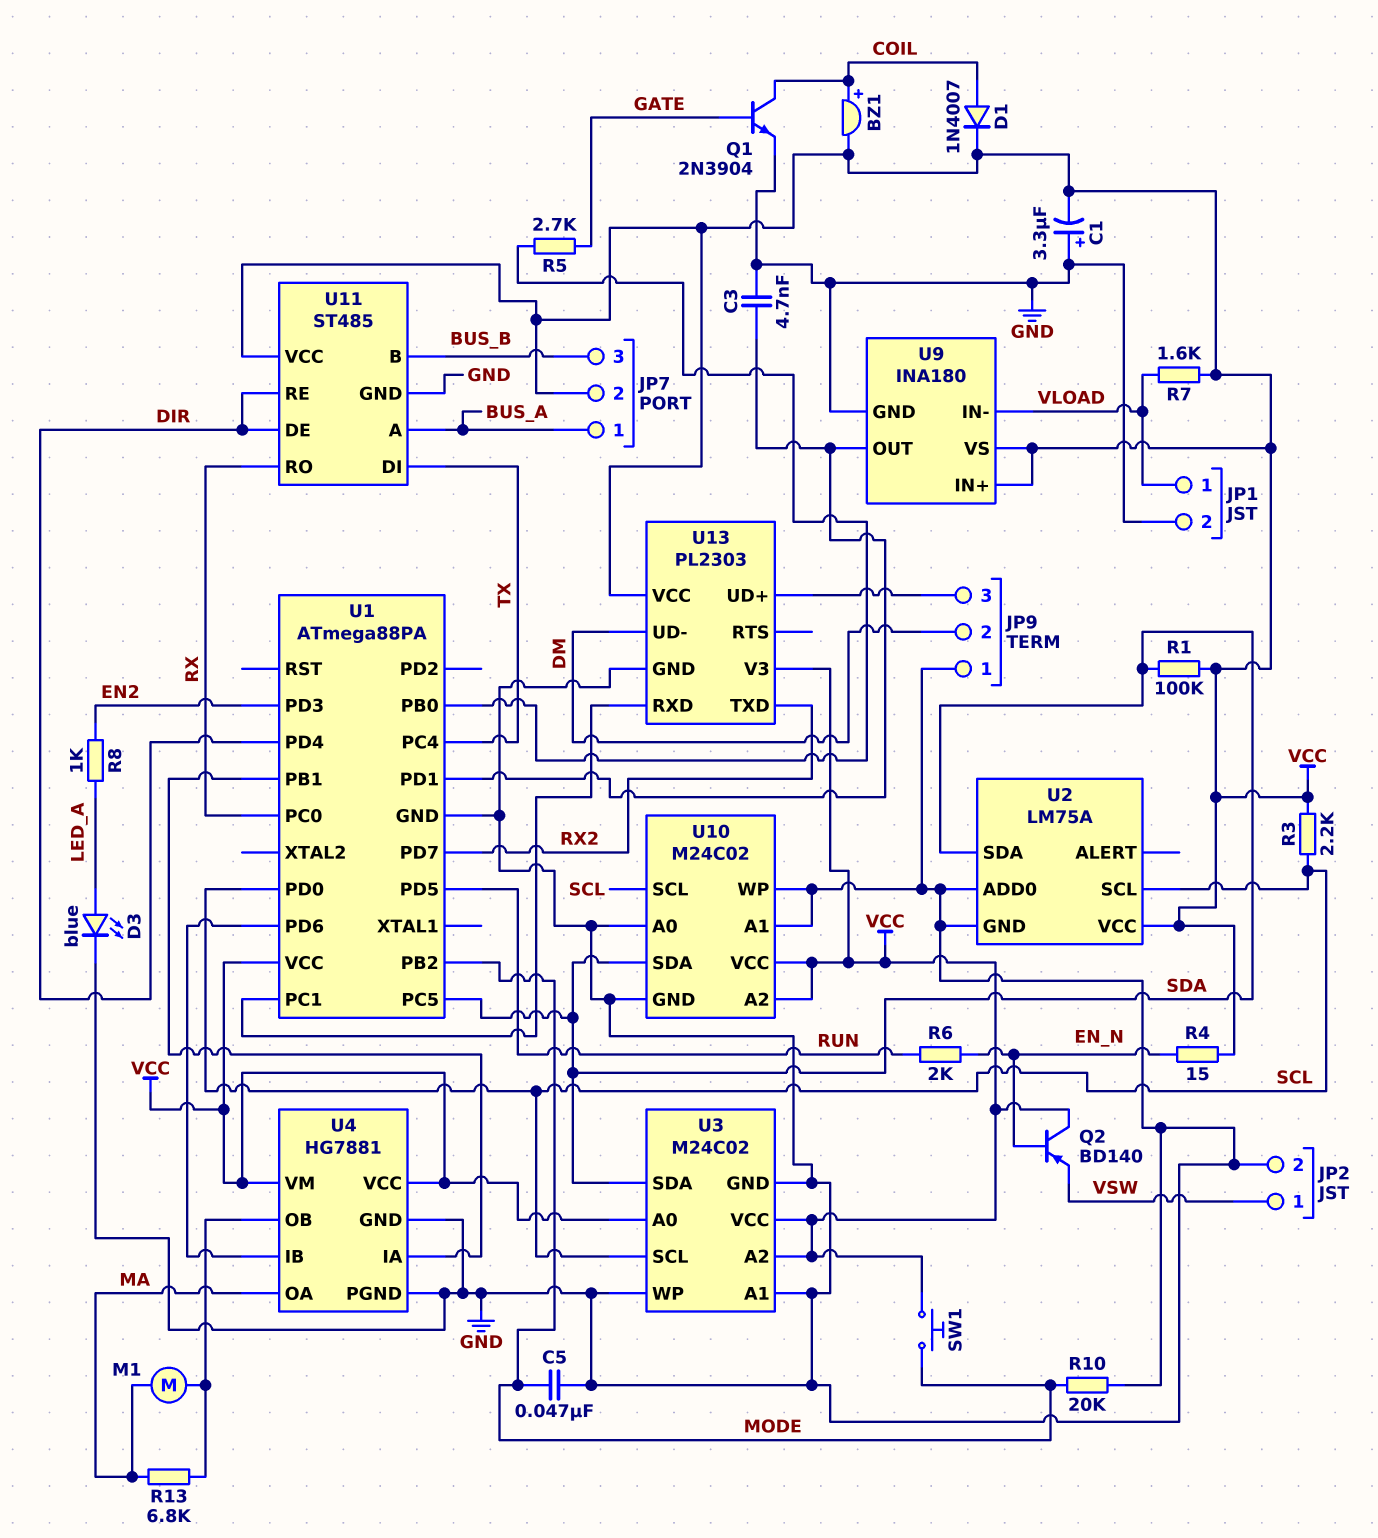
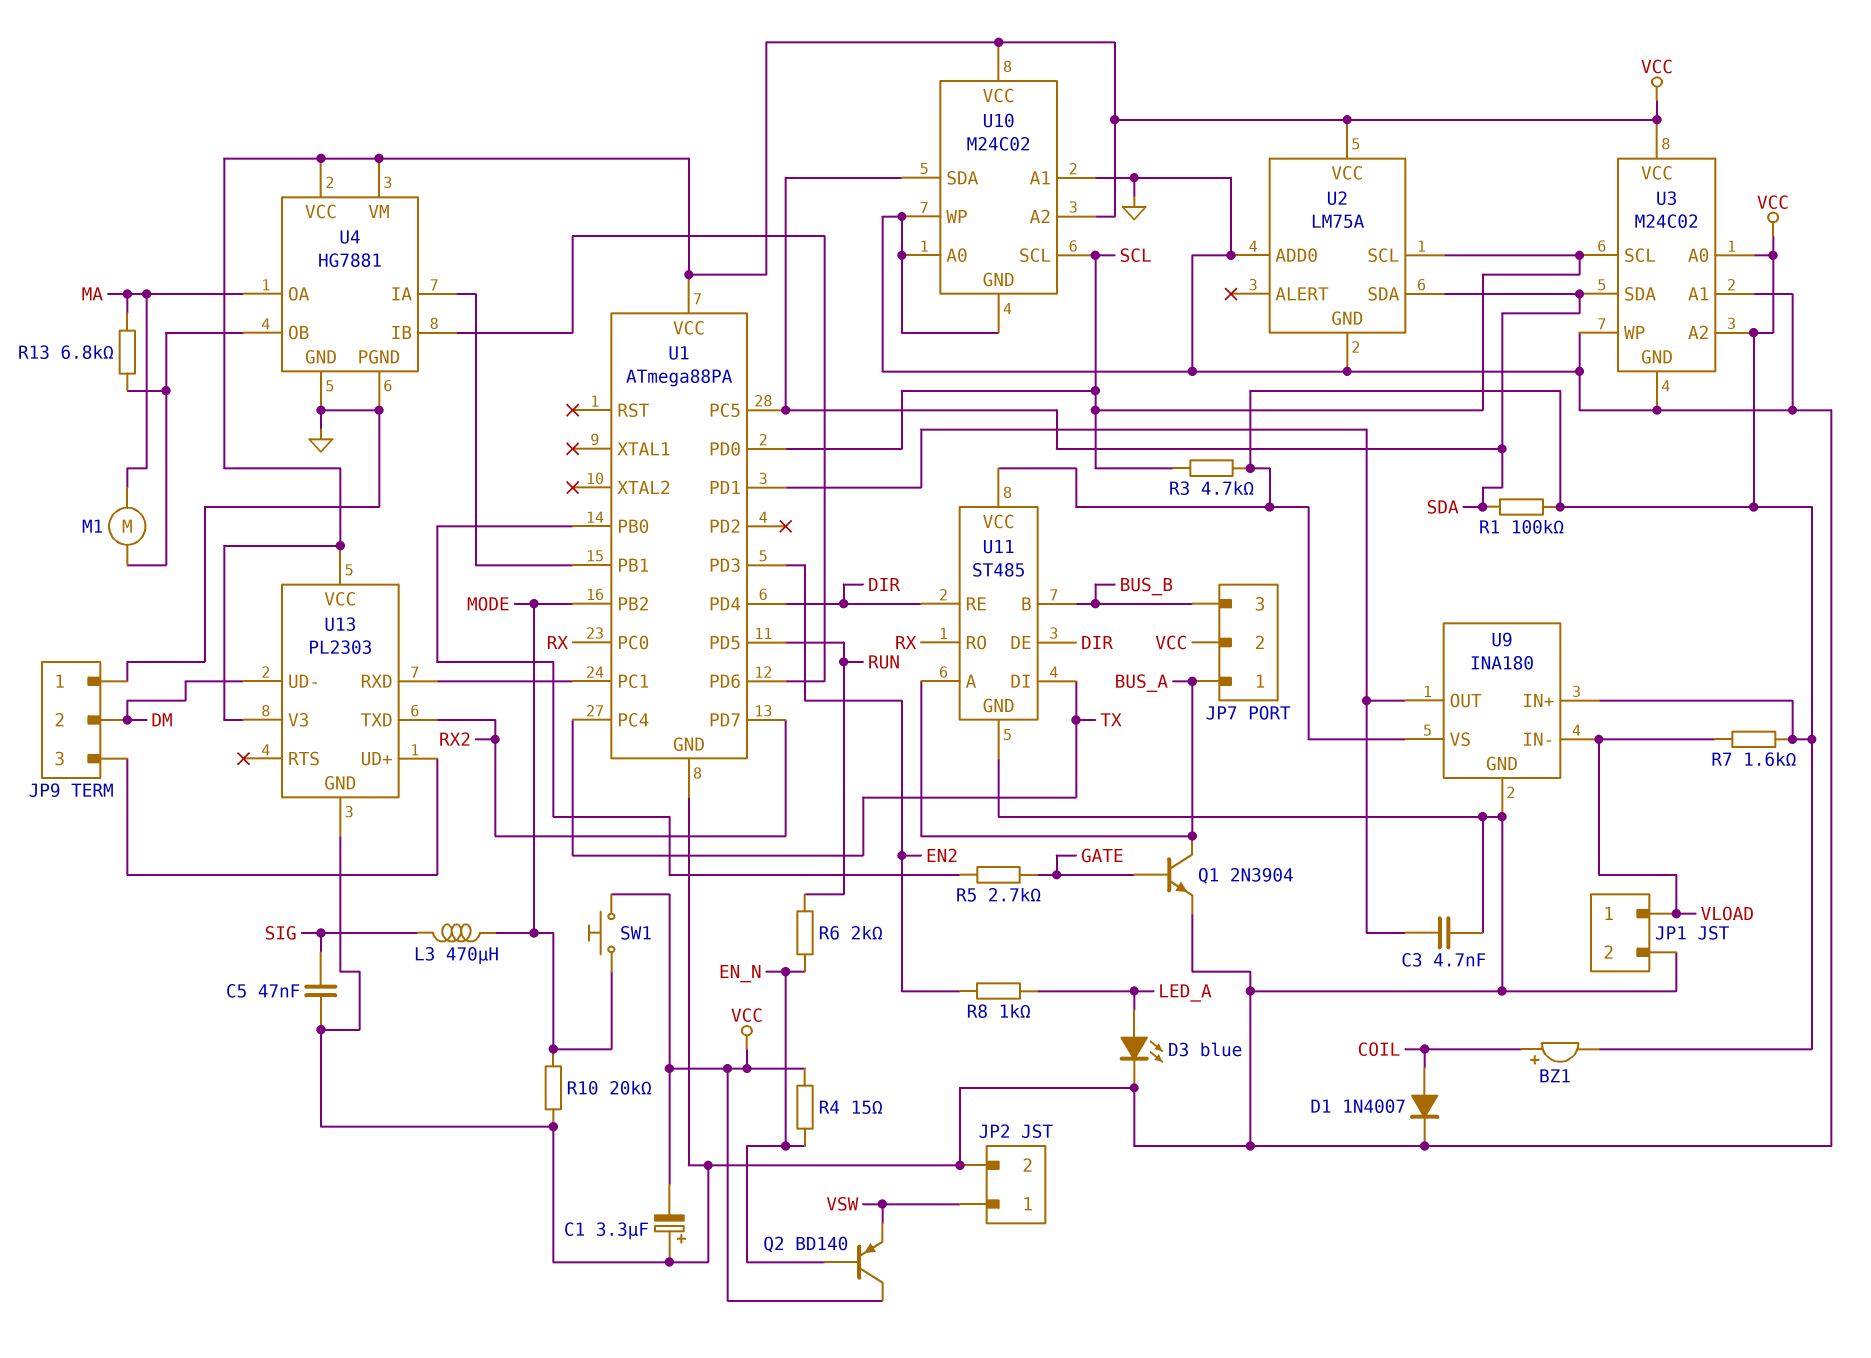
C5: 47nF (GND, MODE) -> 47nF (GND, SIG)
D1: diode 1N4007 (A COIL, K VCC) -> diode 1N4007 (A COIL, K GND)
L3: none -> 470uH (MODE, SIG)
Q1: NPN 2N3904 (B GATE, C COIL, E GND) -> NPN 2N3904 (B GATE, C BUS_A, E GND)
R3: 2.2k (SCL, VCC) -> 4.7k (SCL, VCC)

